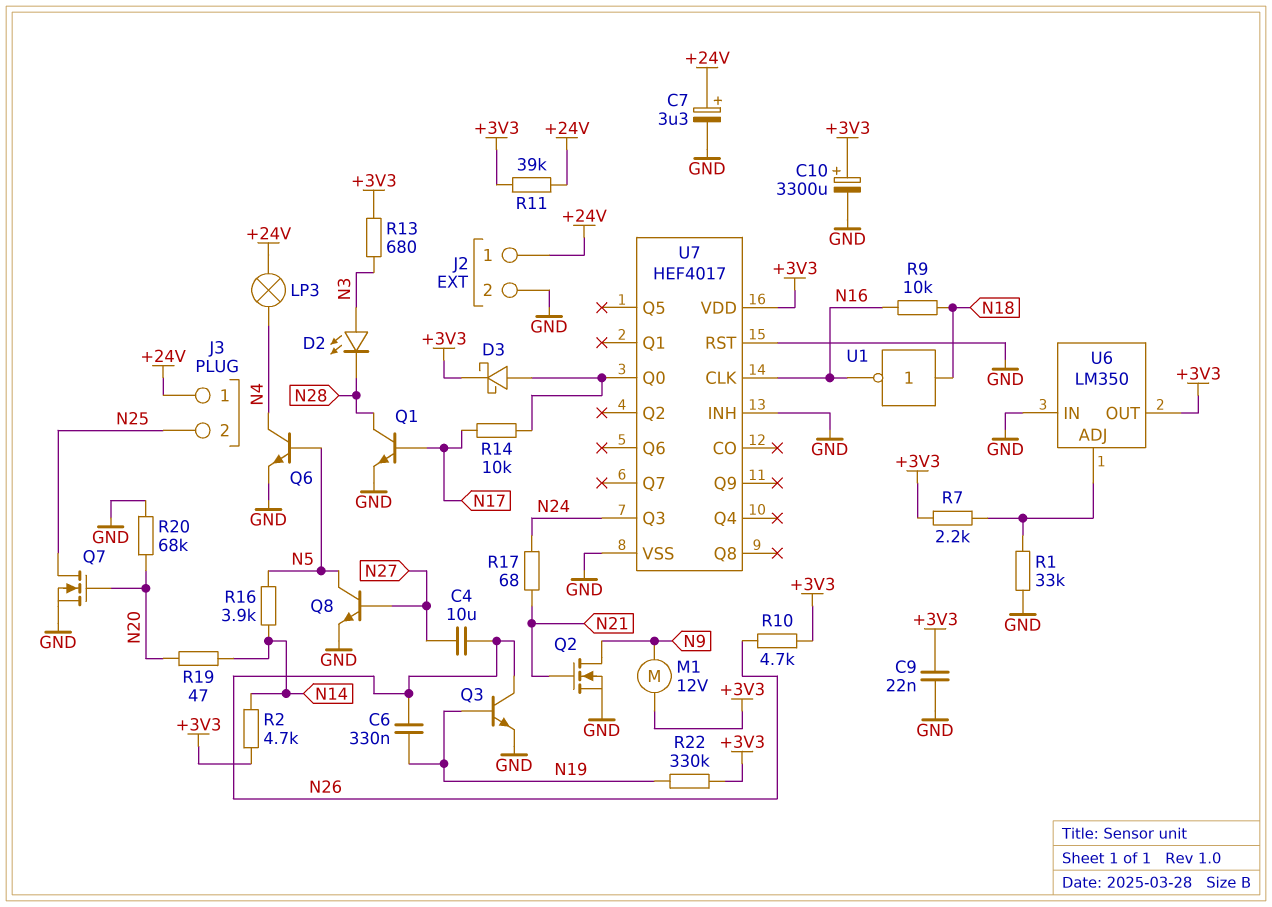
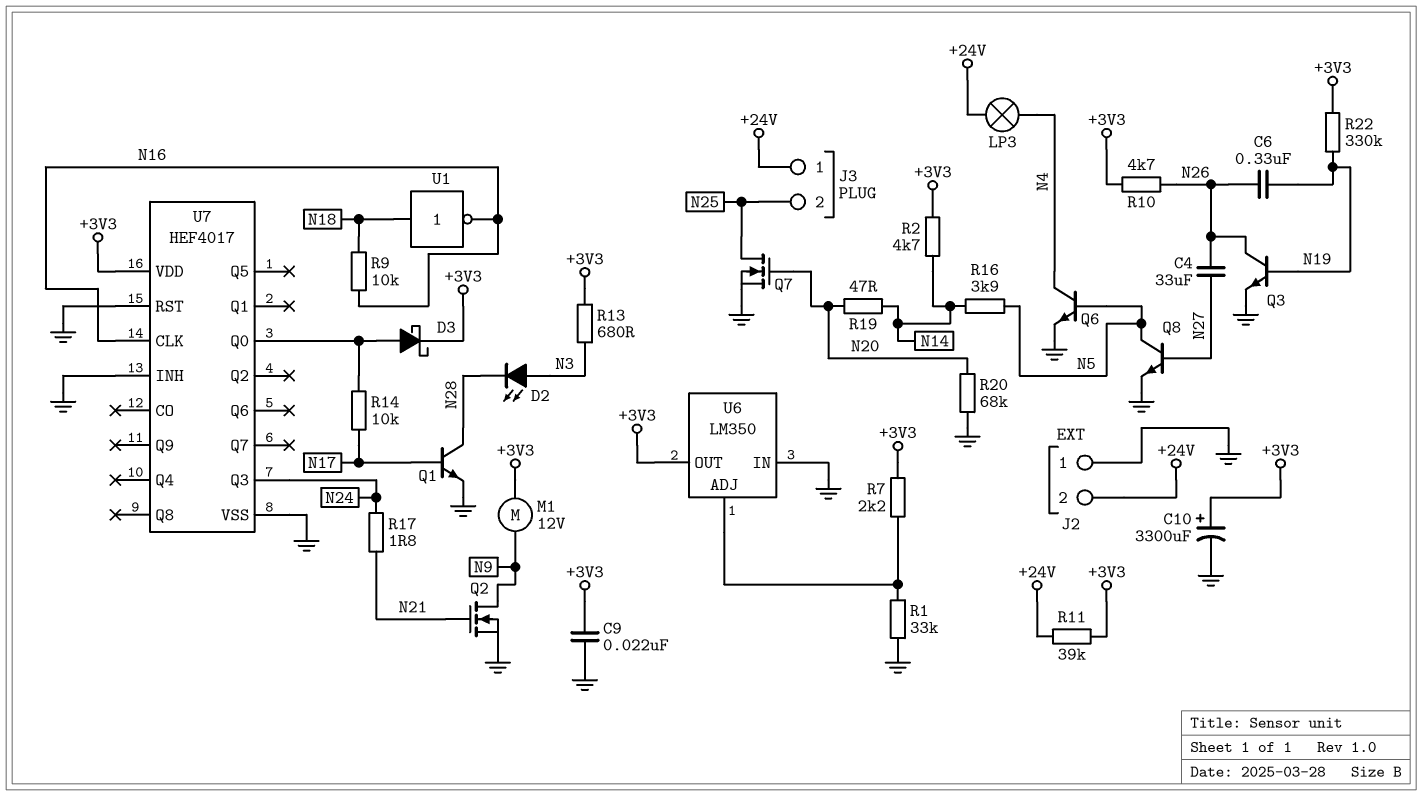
C4: 10uF (N26, N27) -> 33uF (N26, N27)
C7: 3.3uF (plus +24V, minus GND) -> none
J2 pin 1: +24V -> GND
J2 pin 2: GND -> +24V
R17: 68 (N21, N24) -> 1.8 (N21, N24)

